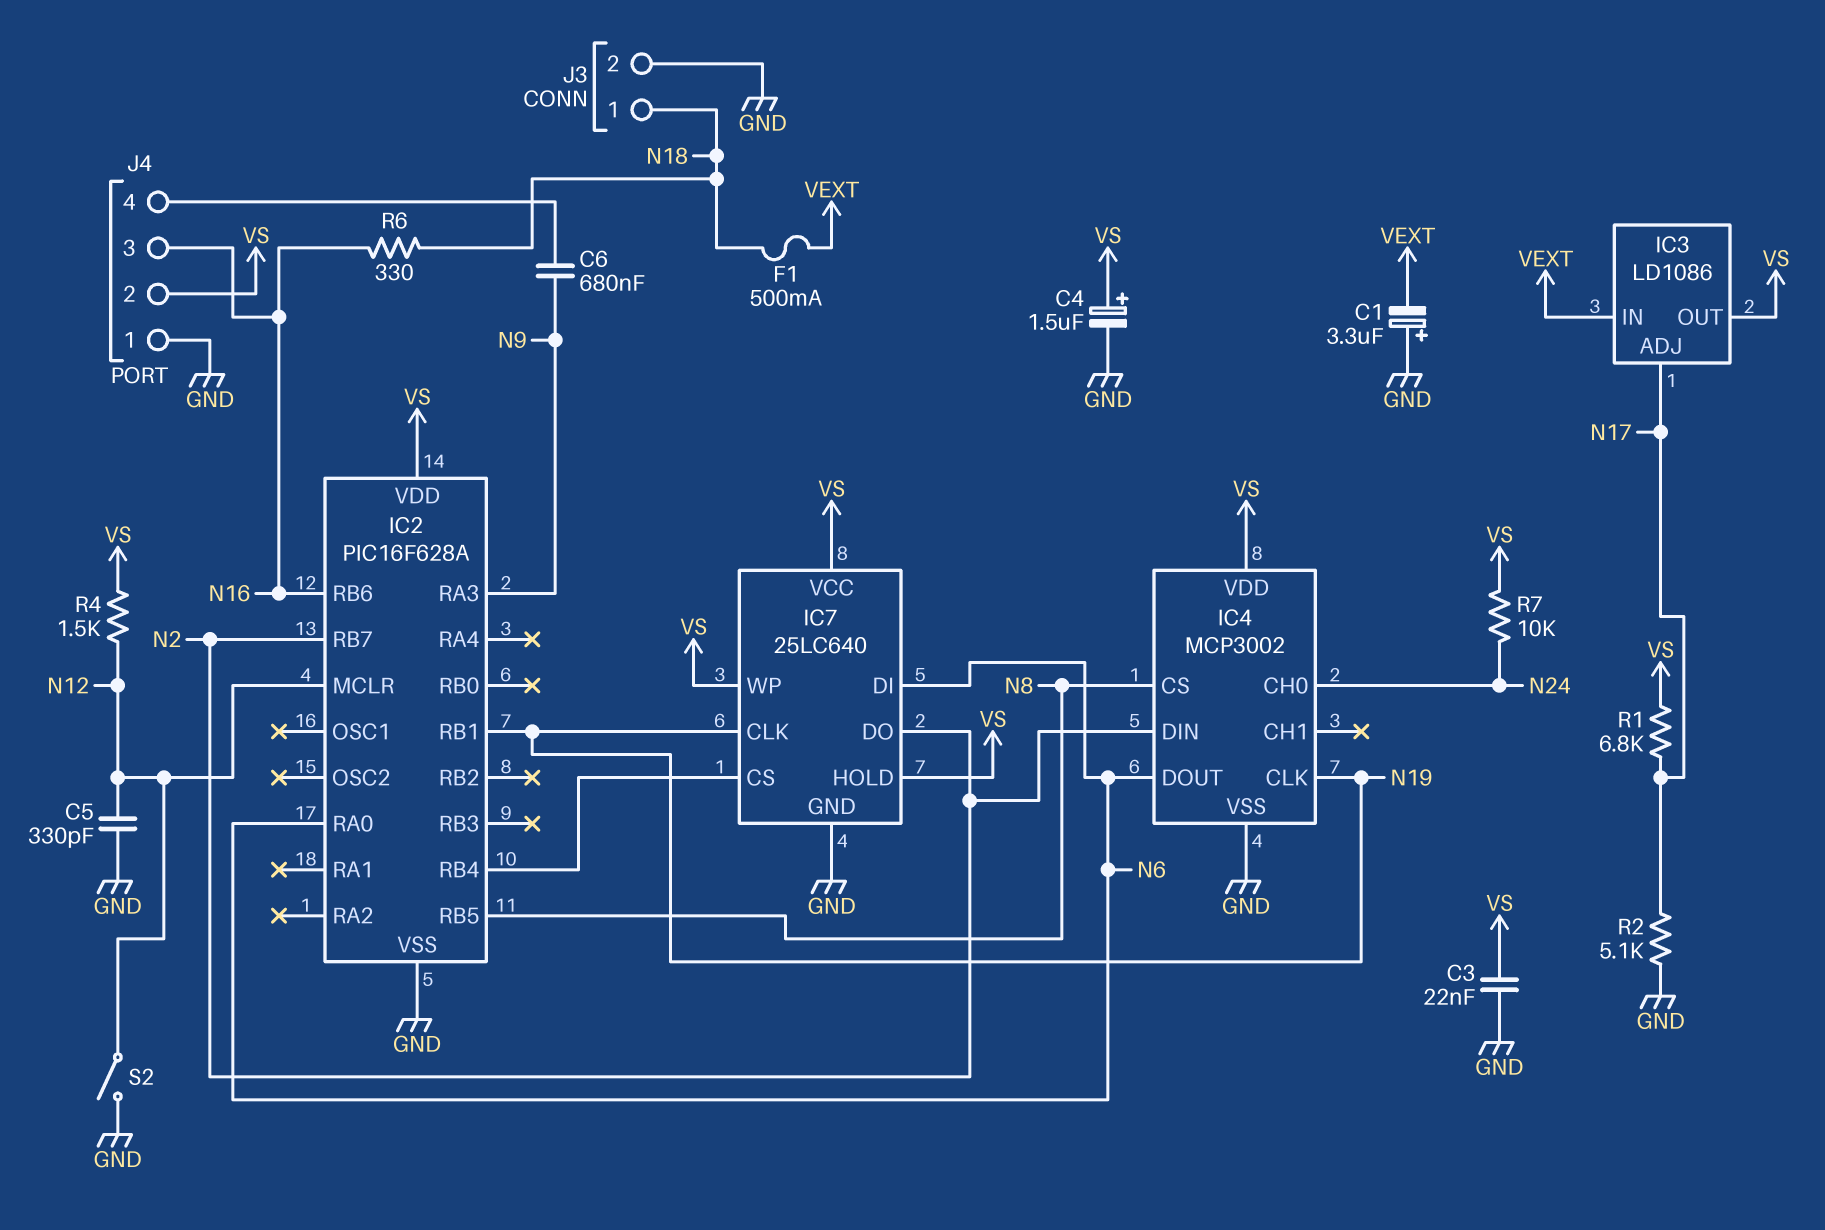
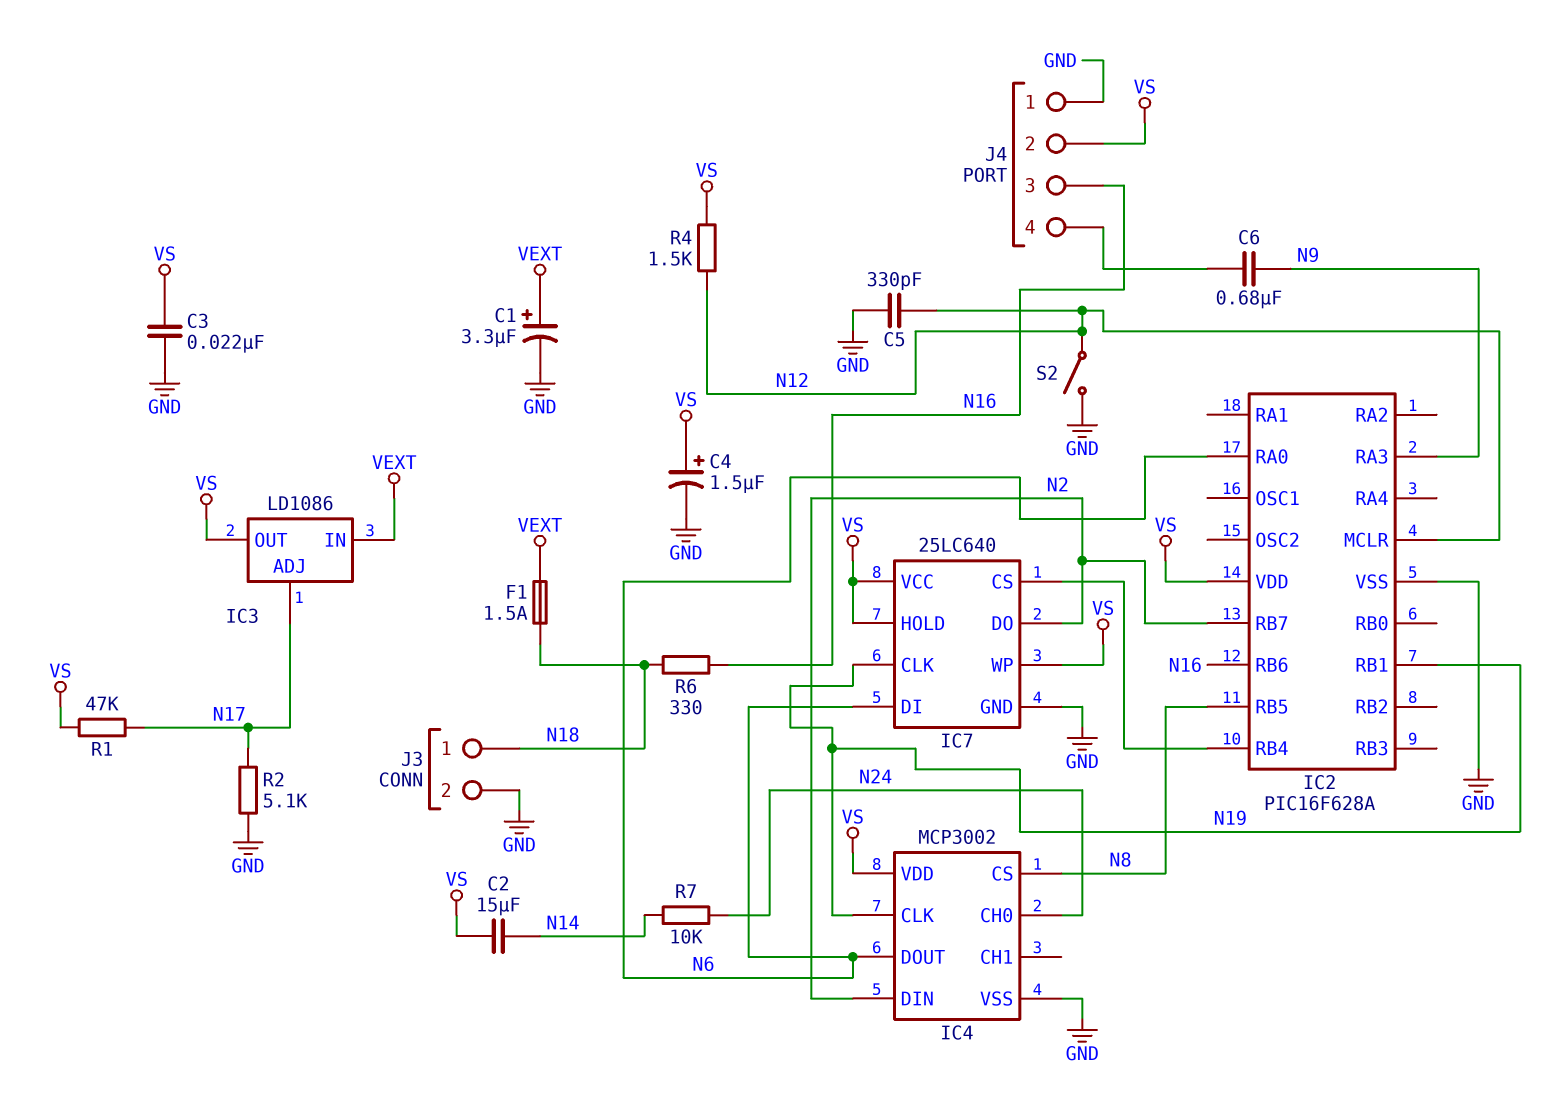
C1: 3.3uF (plus GND, minus VEXT) -> 3.3uF (plus VEXT, minus GND)
C2: none -> 15uF (N14, VS)
F1: 500mA (N18, VEXT) -> 1.5A (N18, VEXT)
R1: 6.8k (N17, VS) -> 47k (N17, VS)
R7: 10k (N24, VS) -> 10k (N14, N24)

